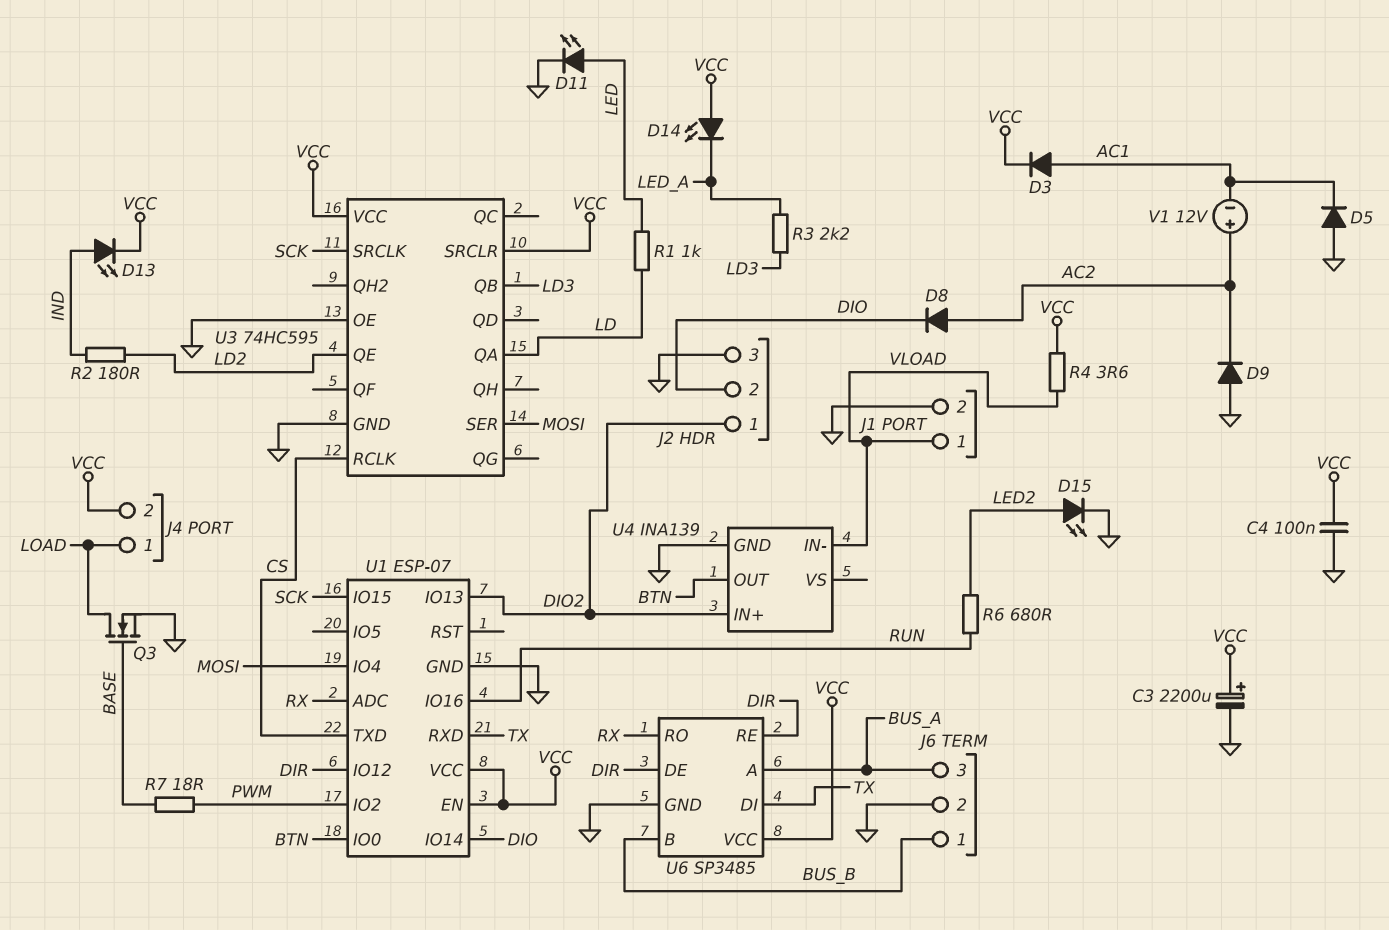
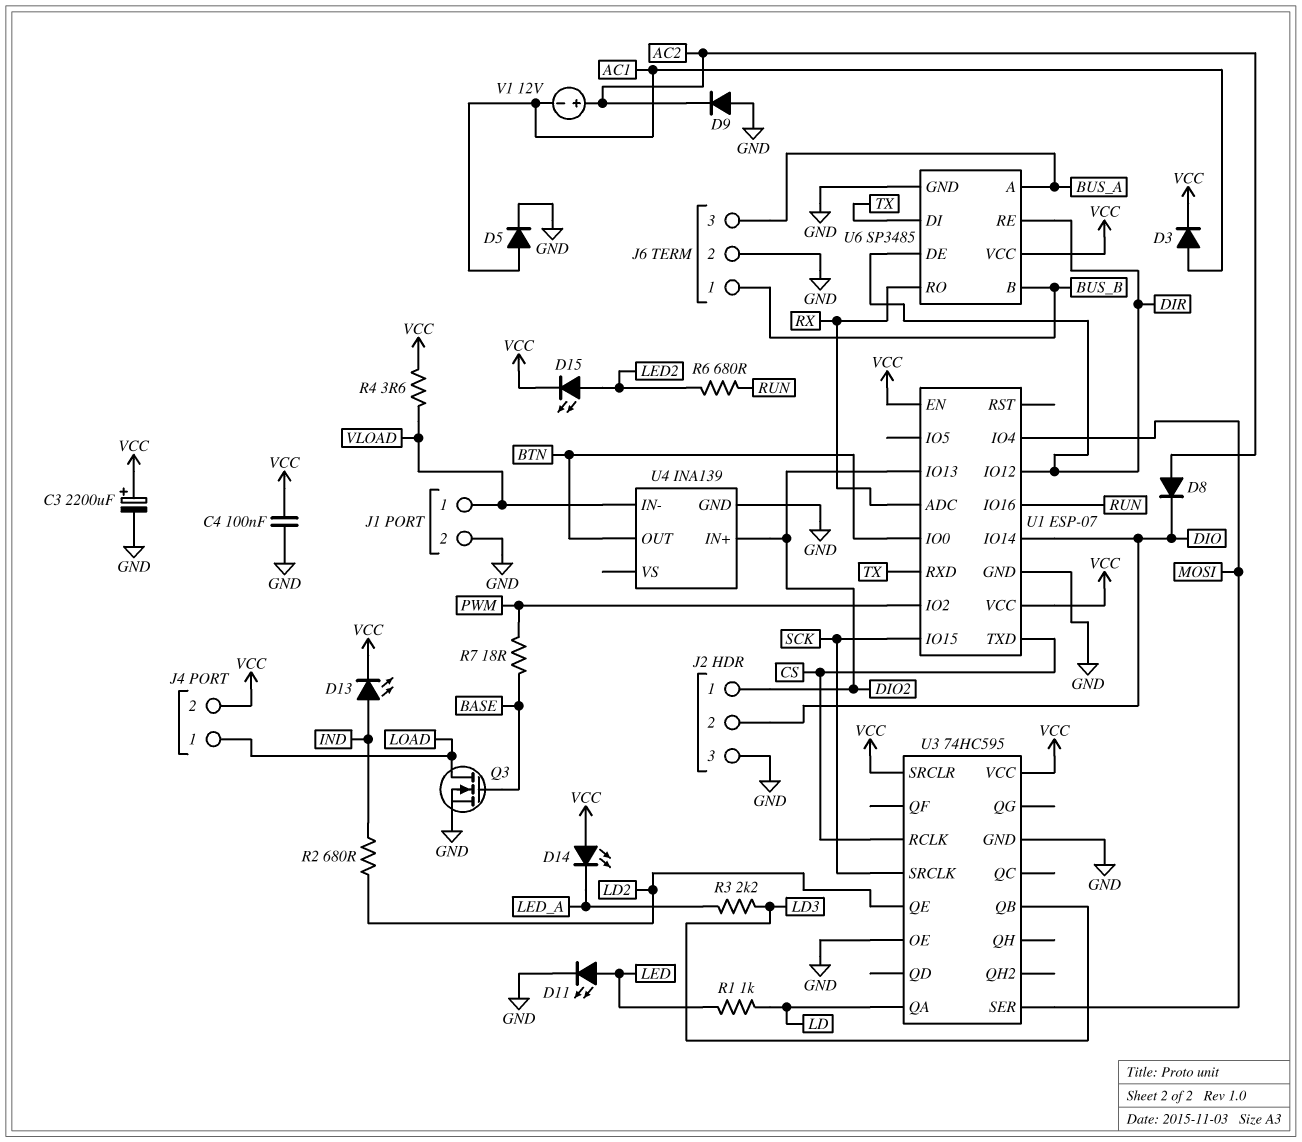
D5: diode (A GND, K AC1) -> diode (A AC1, K GND)
D15: LED (A LED2, K GND) -> LED (A LED2, K VCC)
R2: 180 (IND, LD2) -> 680 (IND, LD2)

